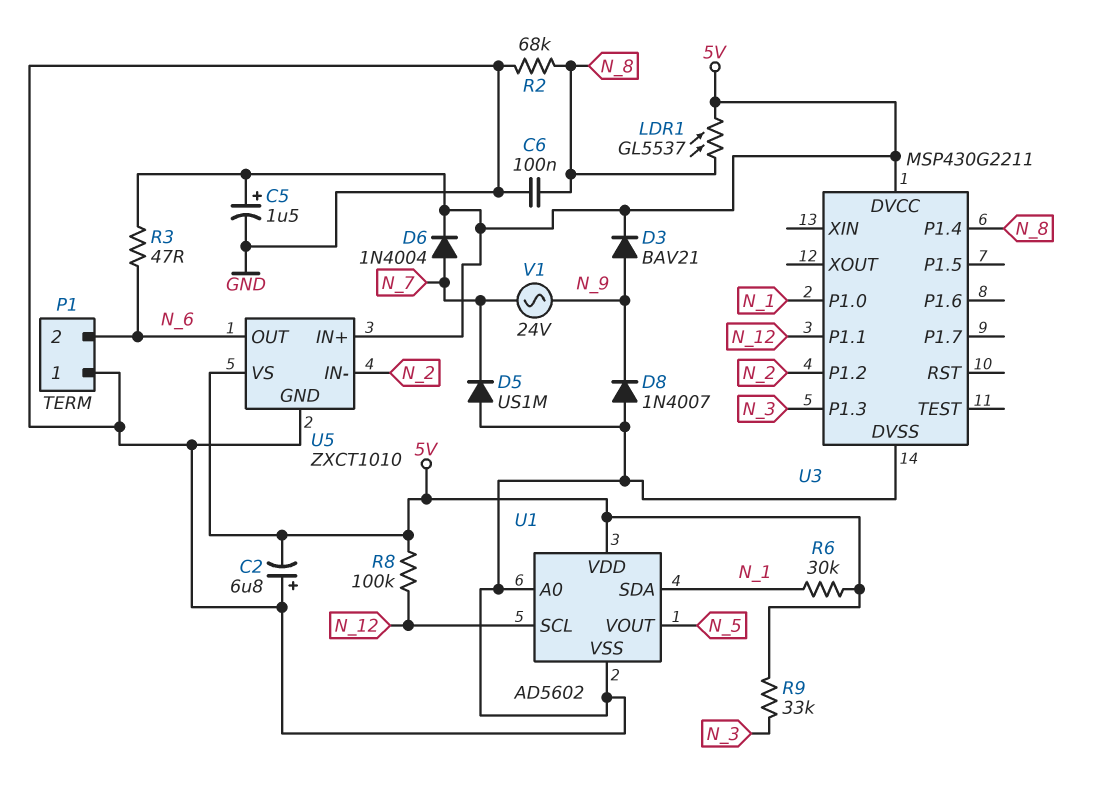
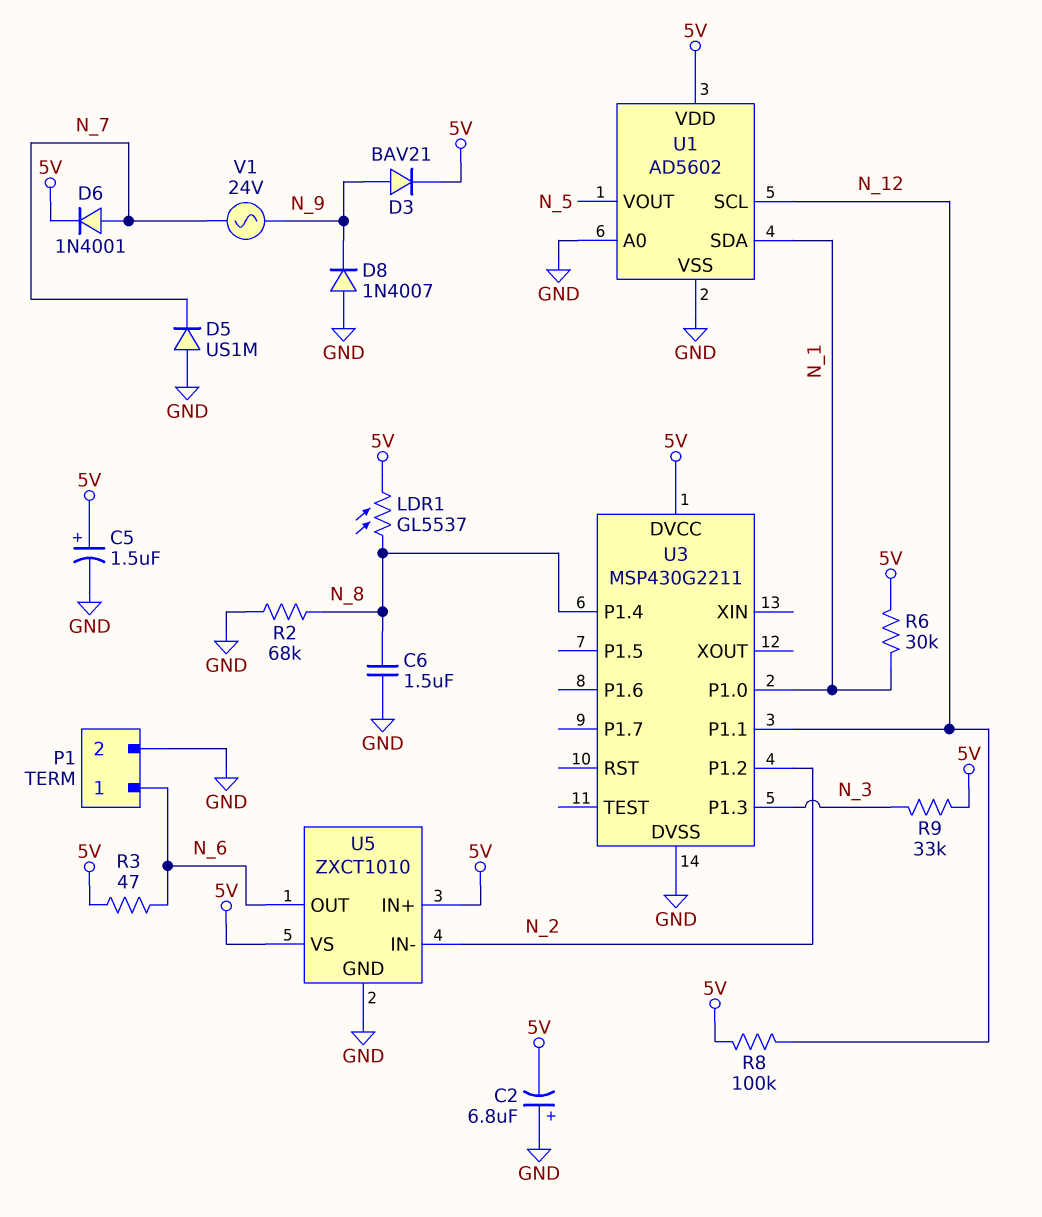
C6: 100nF (GND, N_8) -> 1.5uF (GND, N_8)
D6: diode 1N4004 (A N_7, K 5V) -> diode 1N4001 (A N_7, K 5V)
P1 pin 1: GND -> N_6
P1 pin 2: N_6 -> GND

